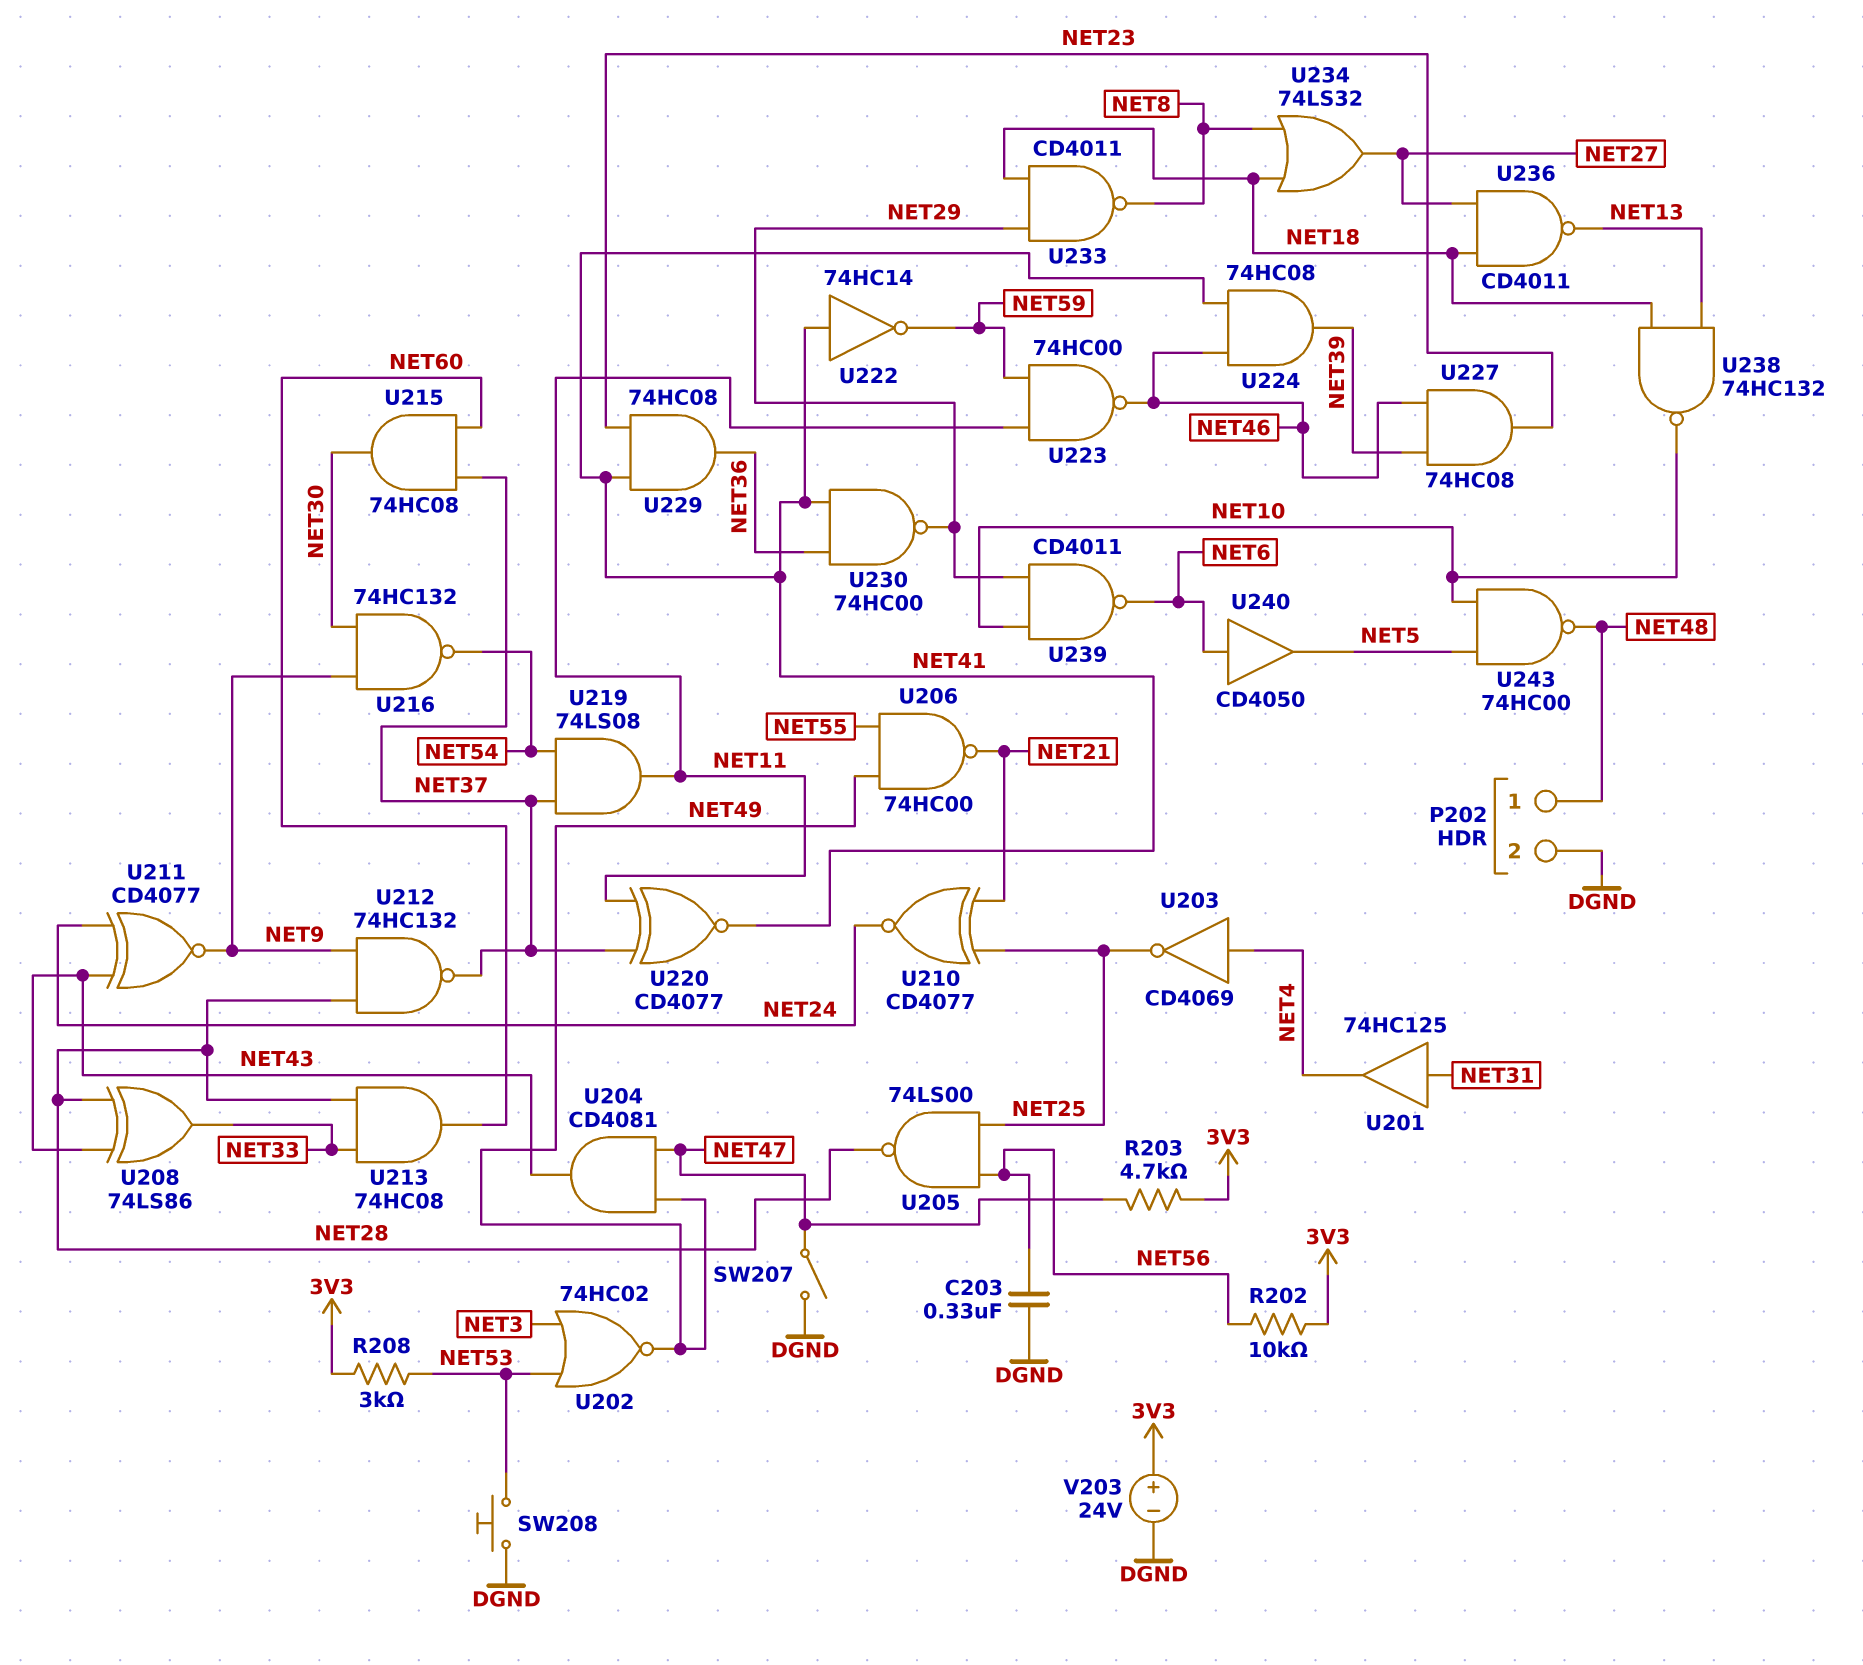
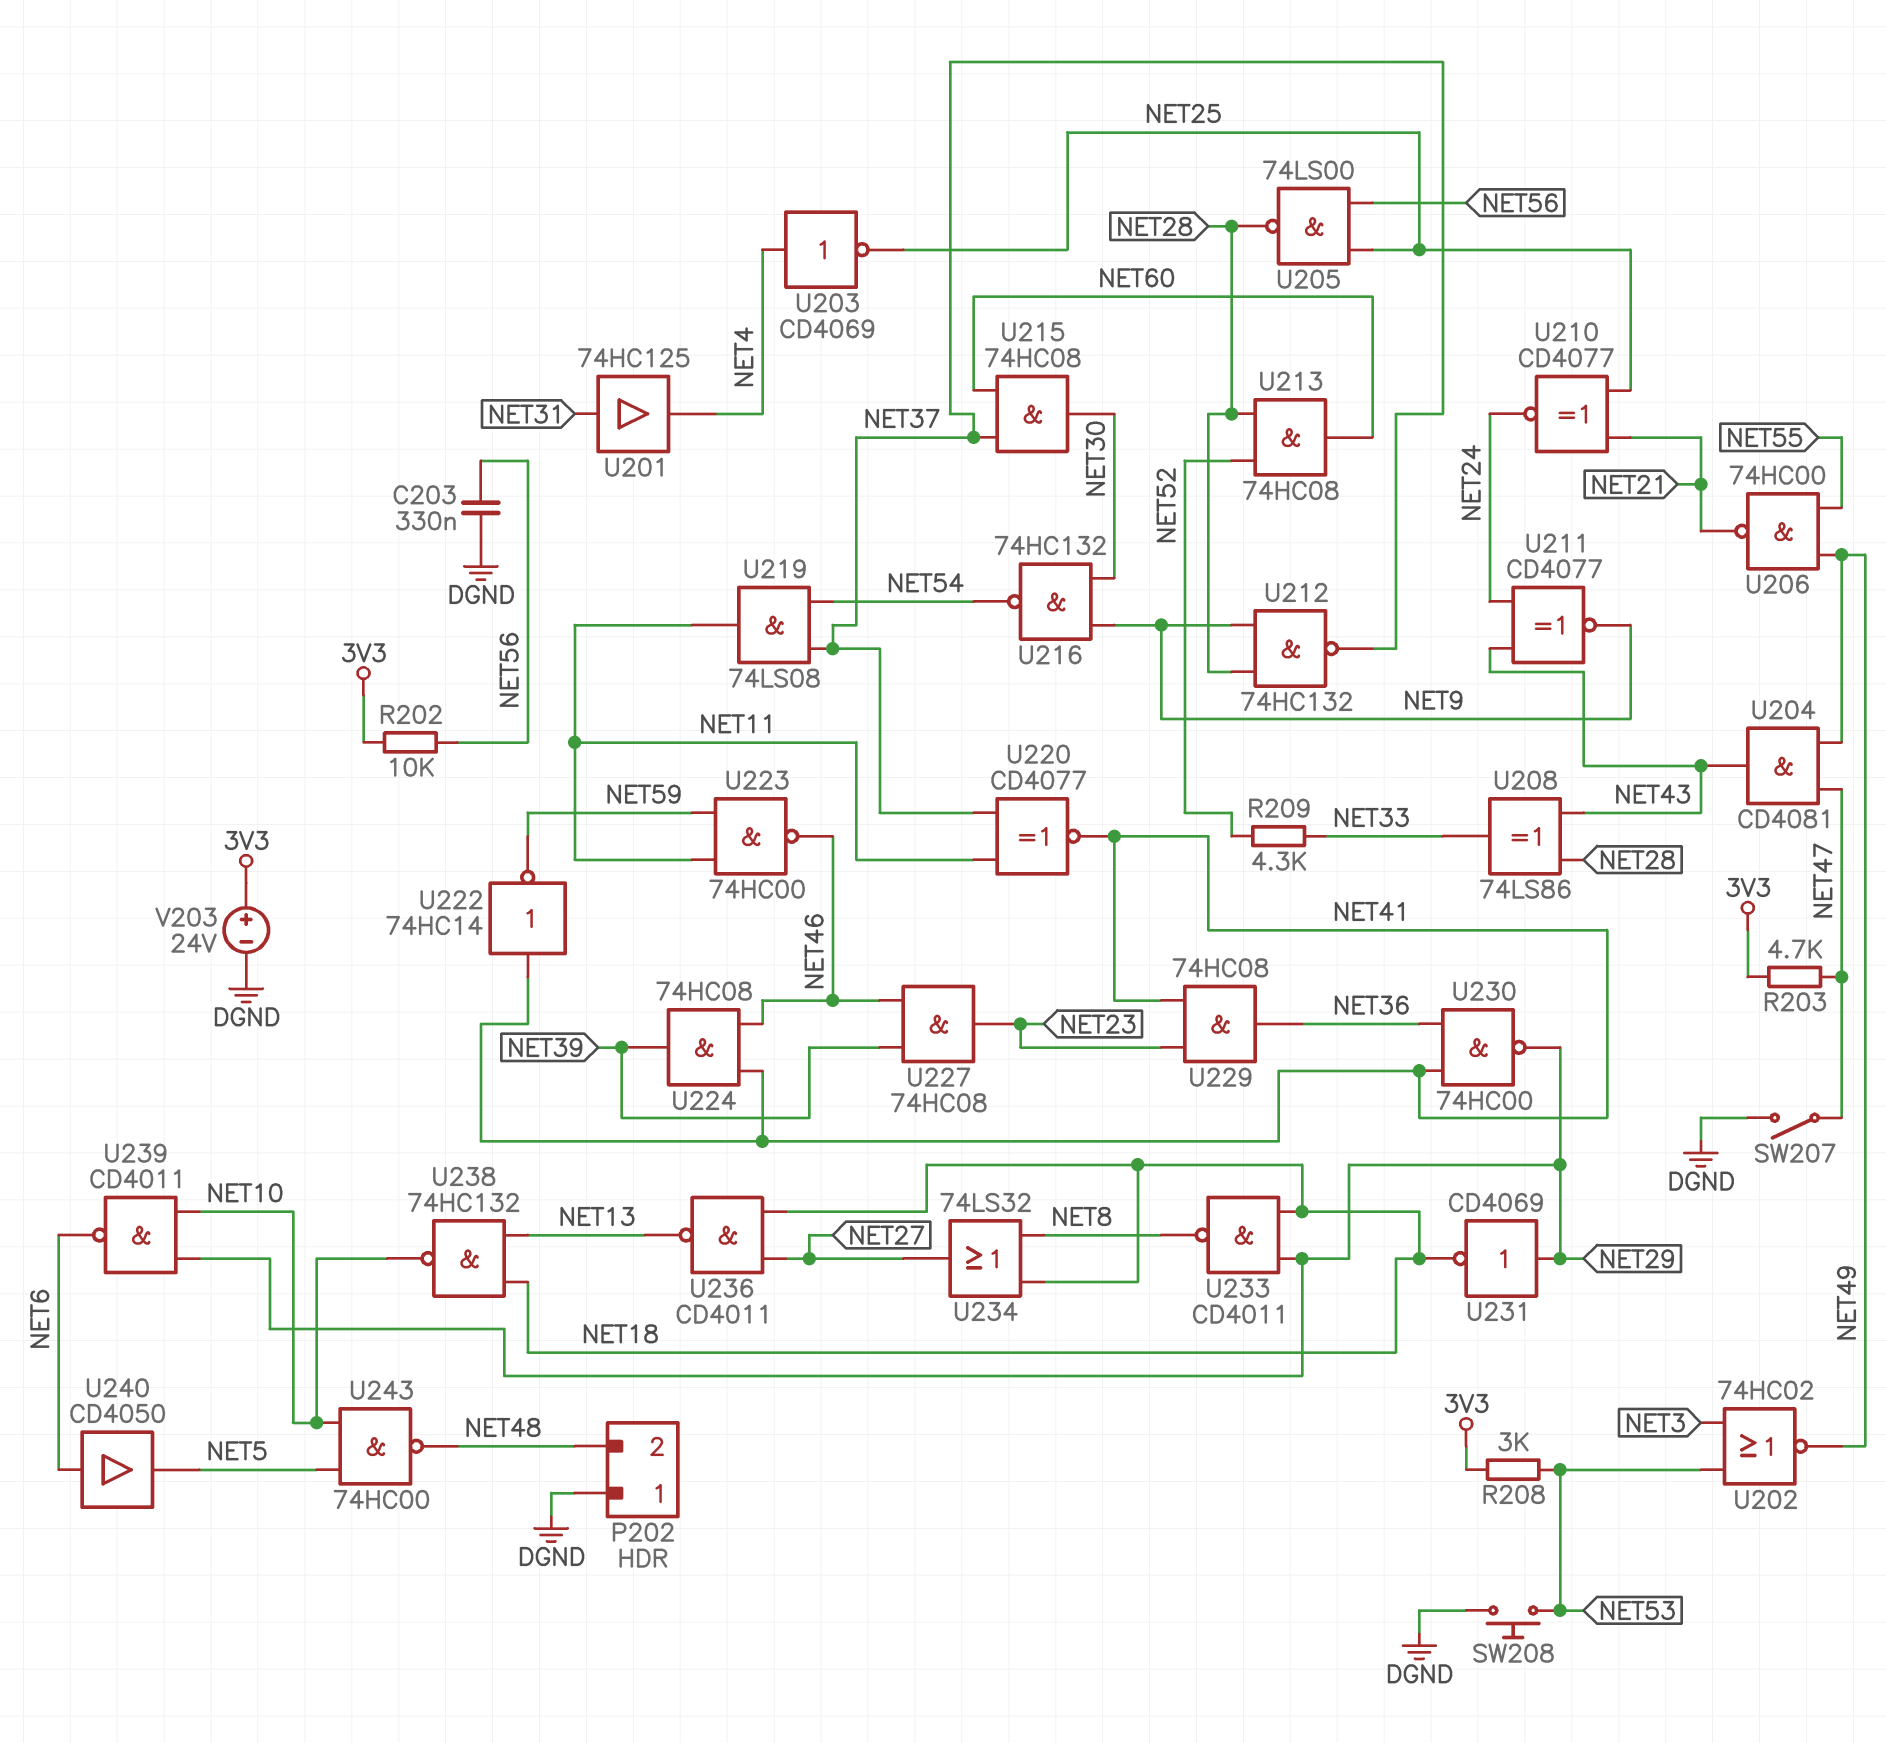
P202 pin 1: NET48 -> DGND
P202 pin 2: DGND -> NET48
R209: none -> 4.3k (NET33, NET52)
U213: AND 74HC08 (in NET28, in NET33, out NET60) -> AND 74HC08 (in NET28, in NET52, out NET60)
U231: none -> NOT CD4069 (in NET29, out NET18)

